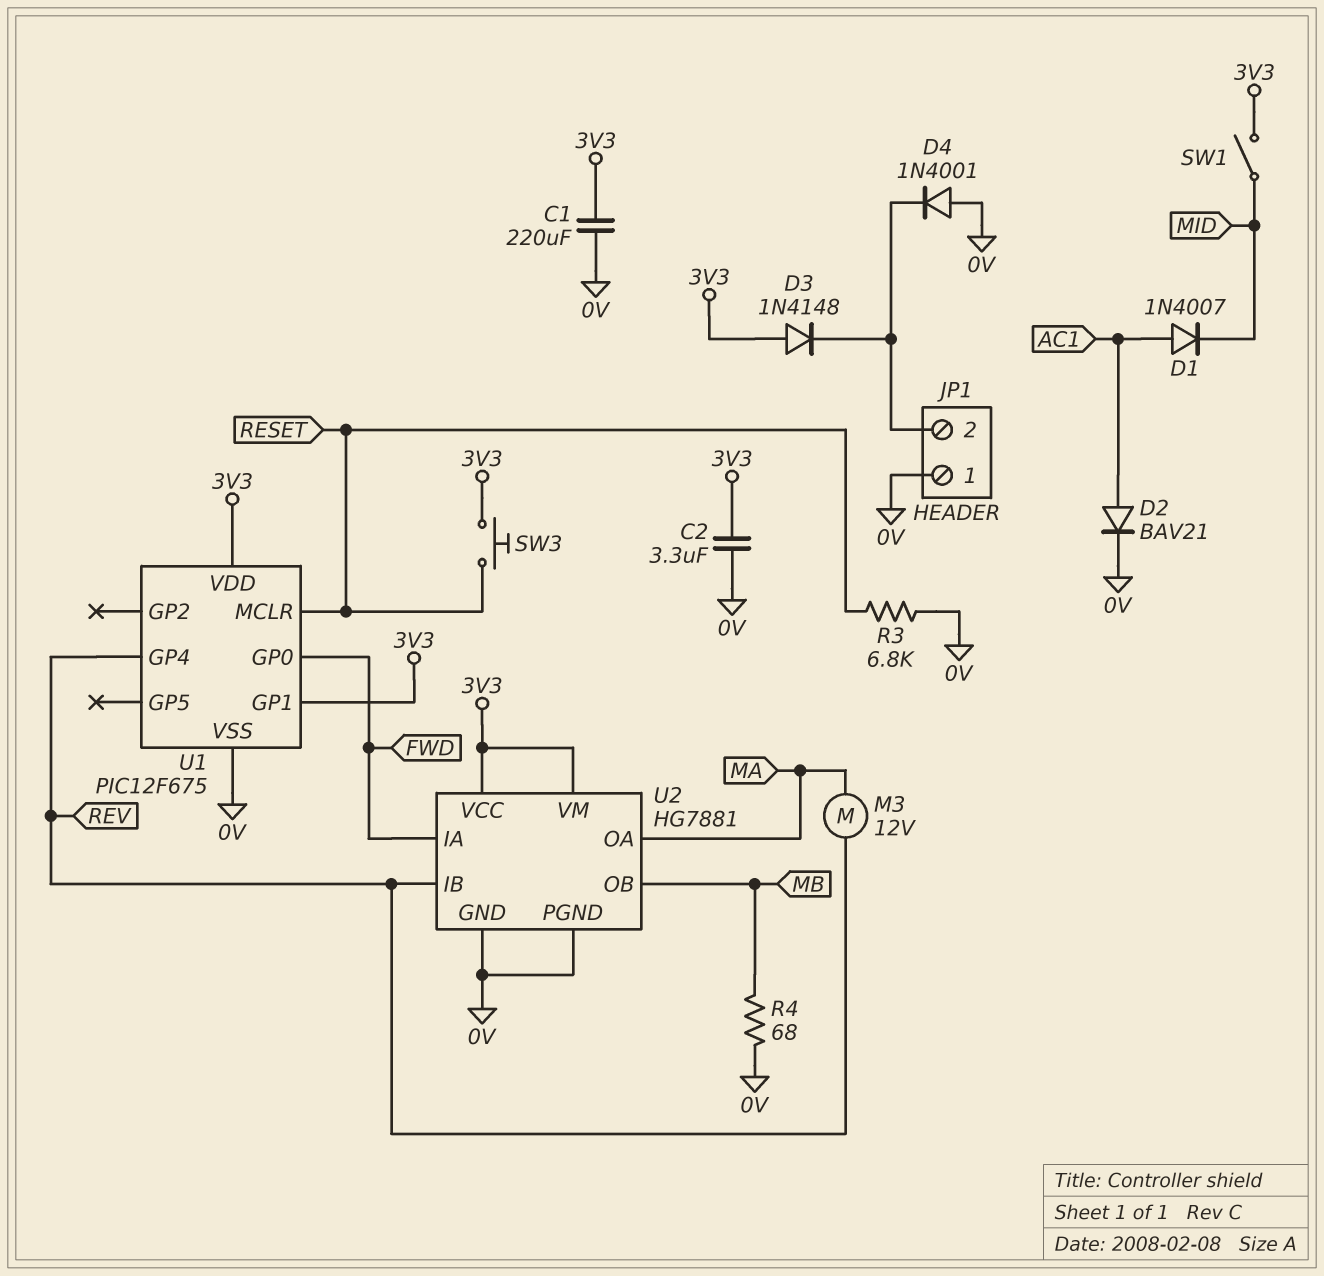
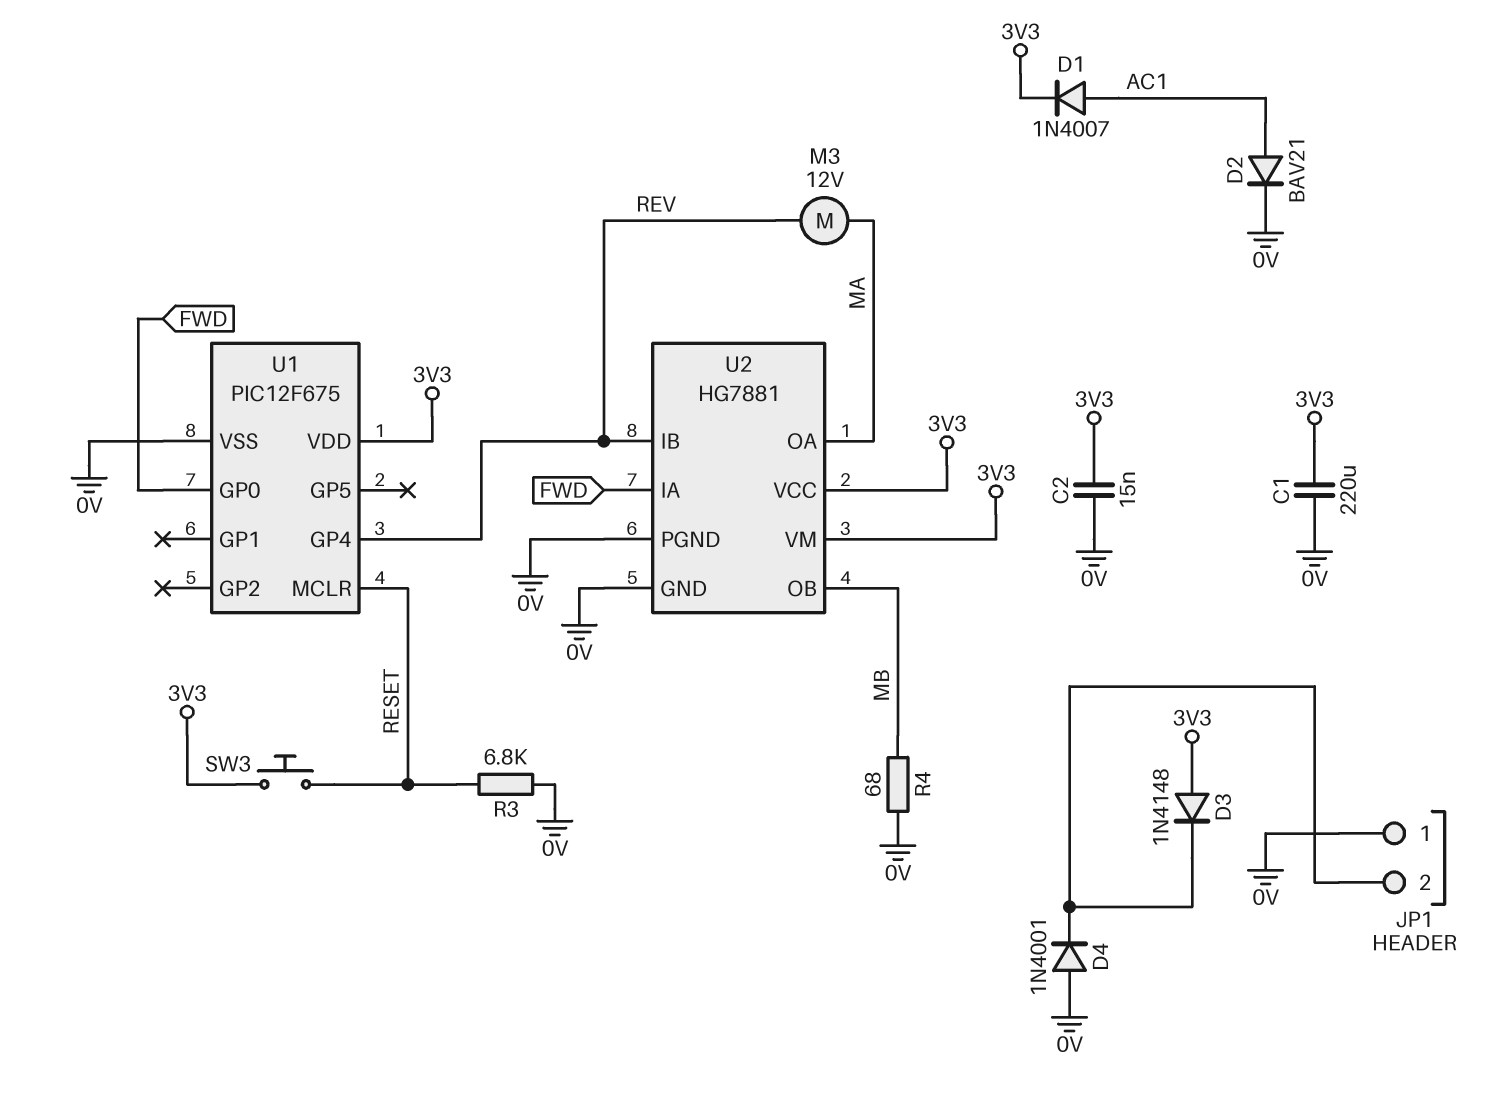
C2: 3.3uF (0V, 3V3) -> 15nF (0V, 3V3)
D1: diode 1N4007 (A AC1, K MID) -> diode 1N4007 (A AC1, K 3V3)
SW1: switch (3V3, MID) -> none
U1 pin GP1: 3V3 -> none

